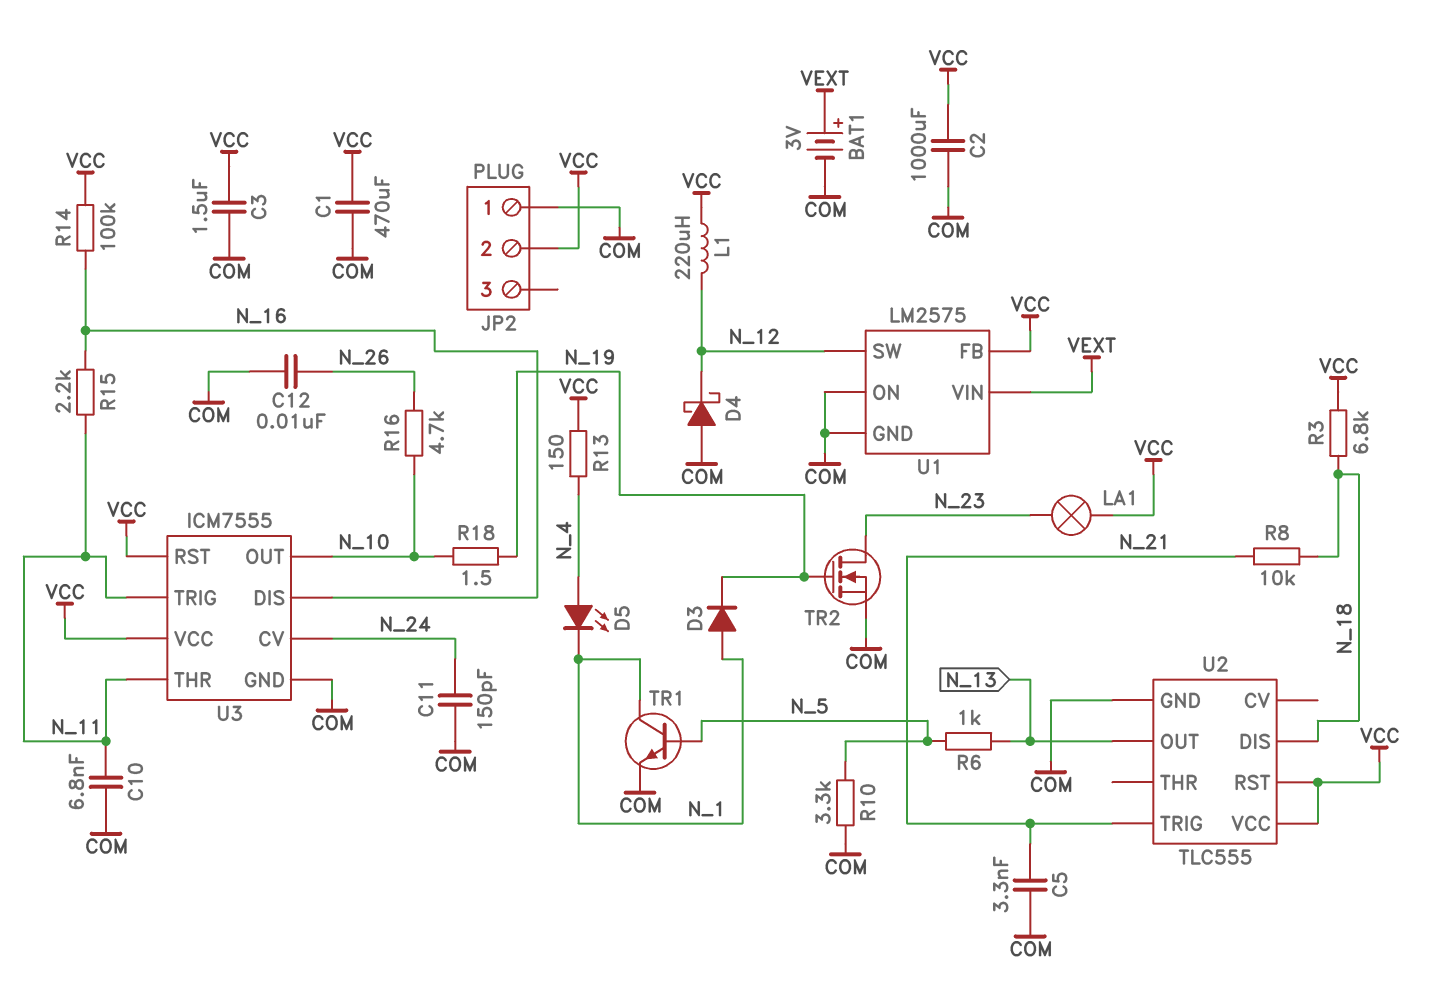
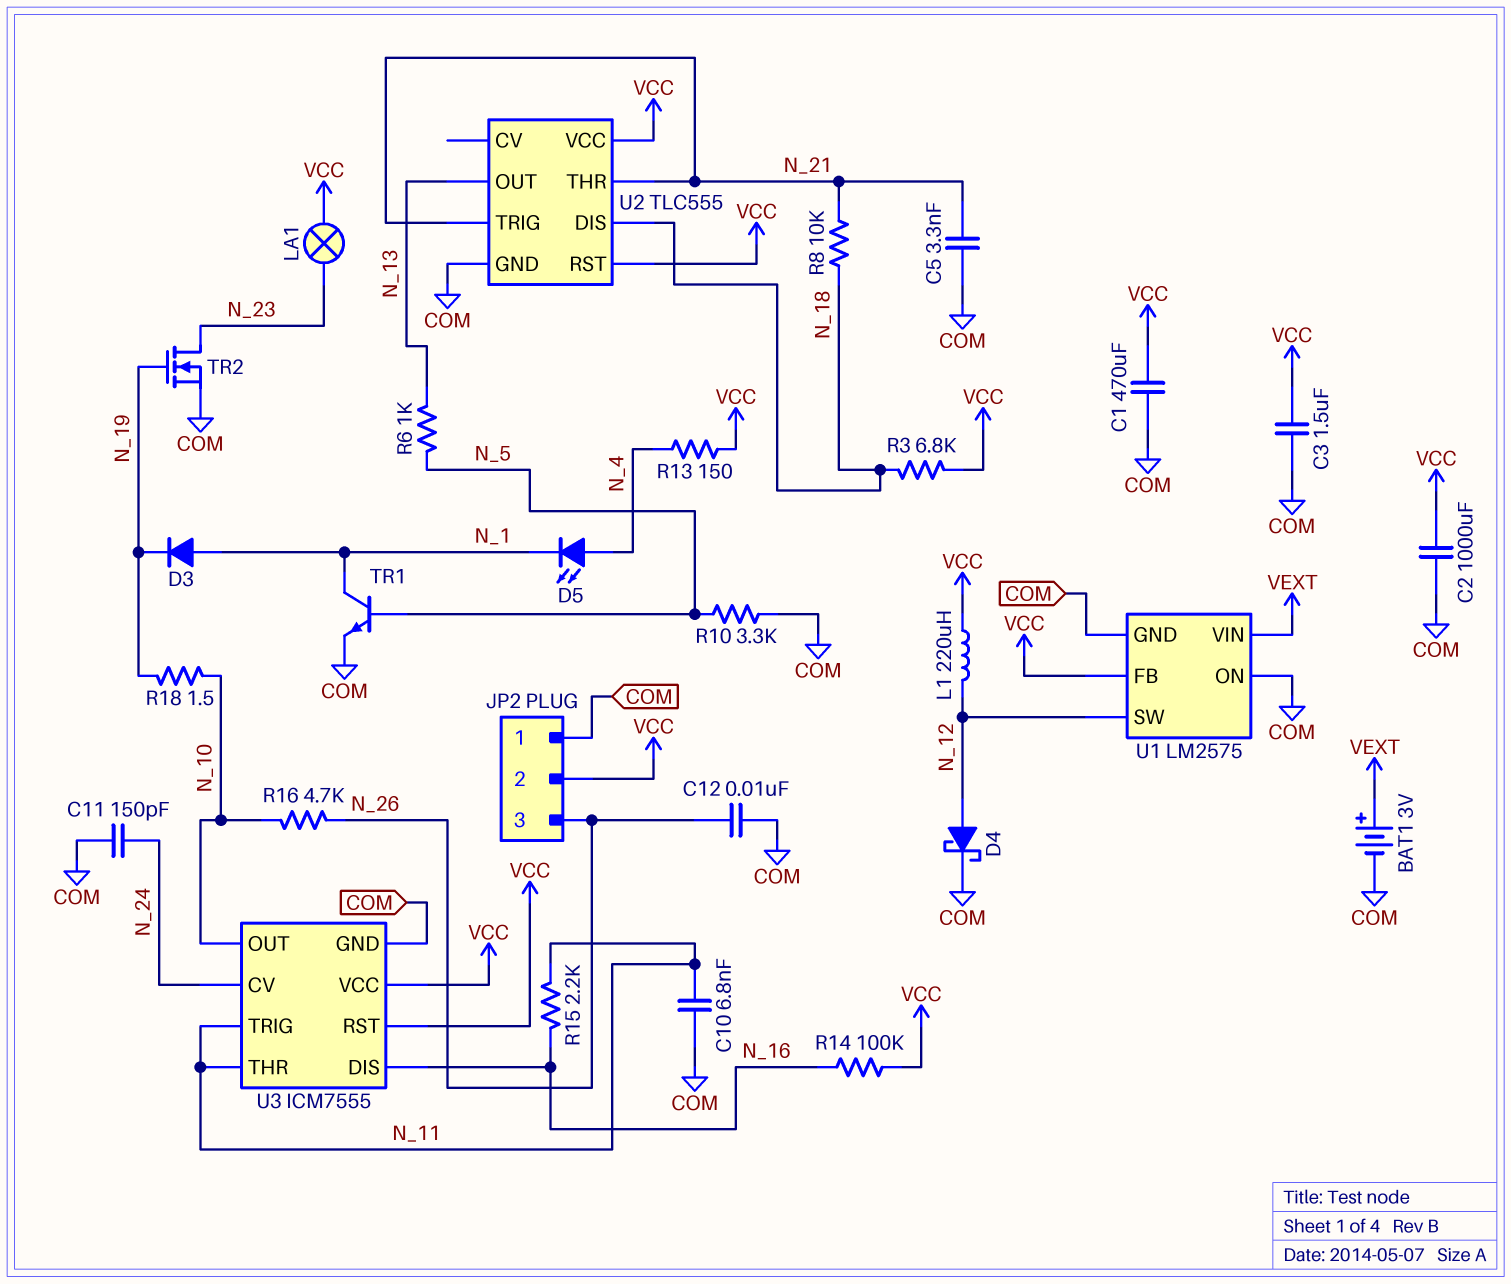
D4: schottky (A COM, K N_12) -> schottky (A N_12, K COM)
JP2 pin 3: none -> N_26
U2 pin THR: none -> N_21

